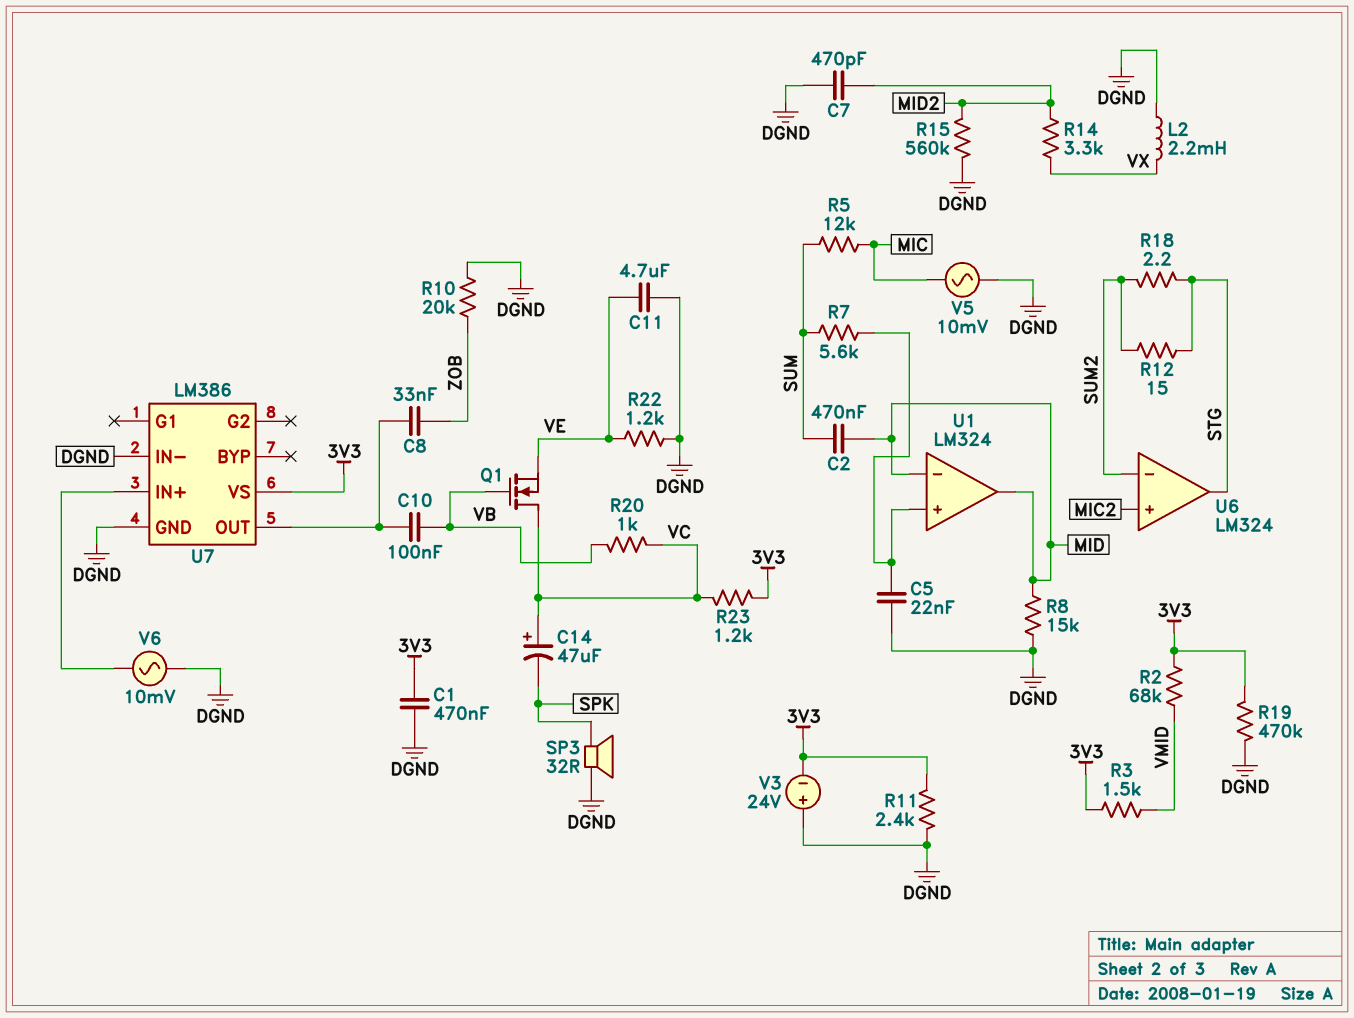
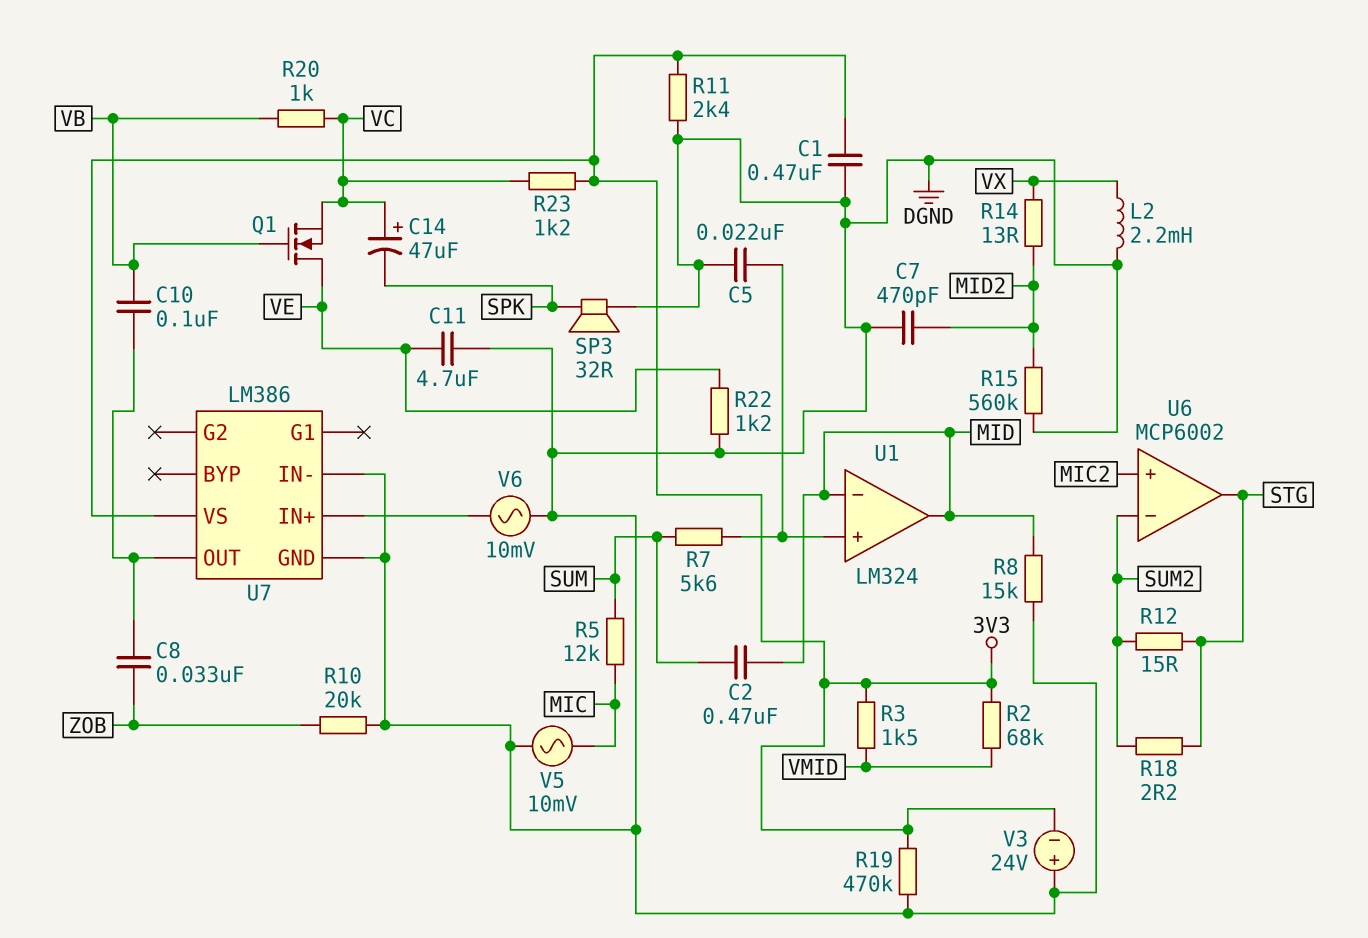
Q1: NMOS (G VB, D VC, S VE) -> NMOS (G VB, D VE, S VC)
R14: 3.3k (MID2, VX) -> 13 (MID2, VX)
U6: LM324 -> MCP6002

